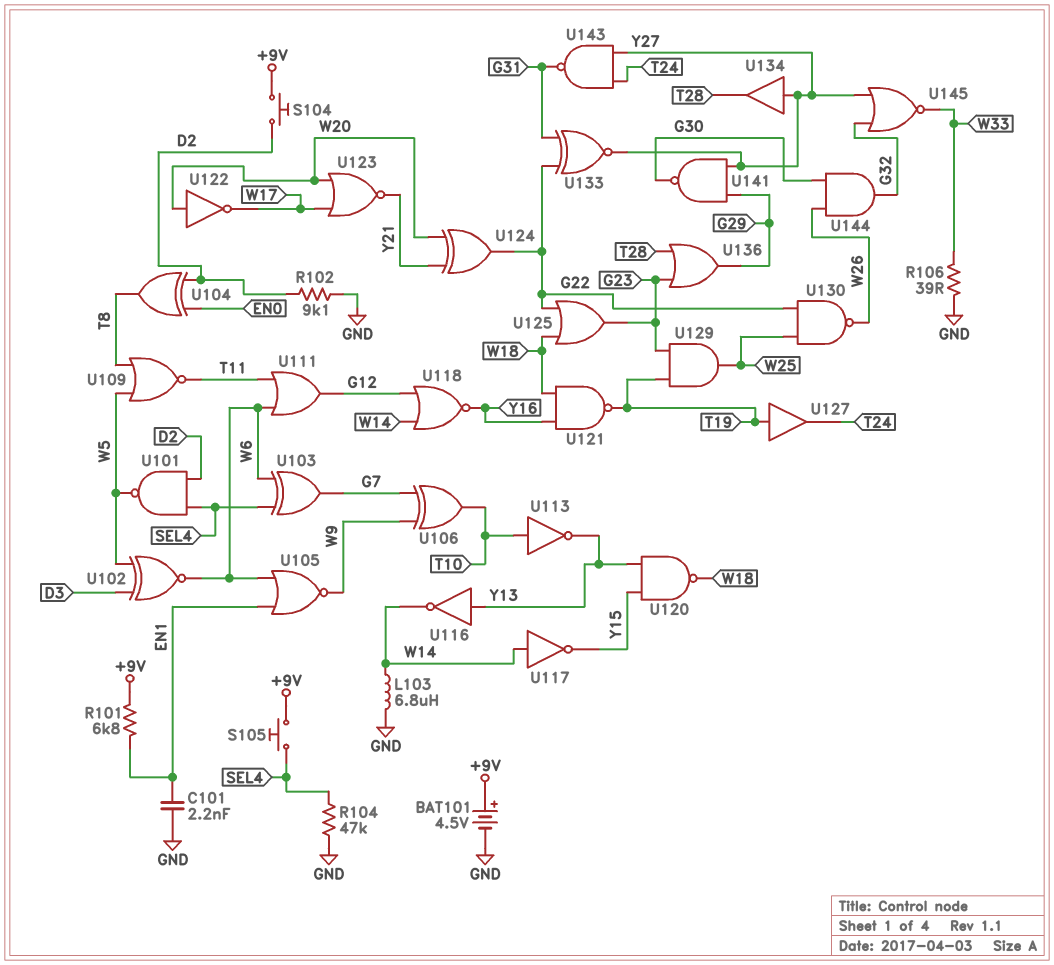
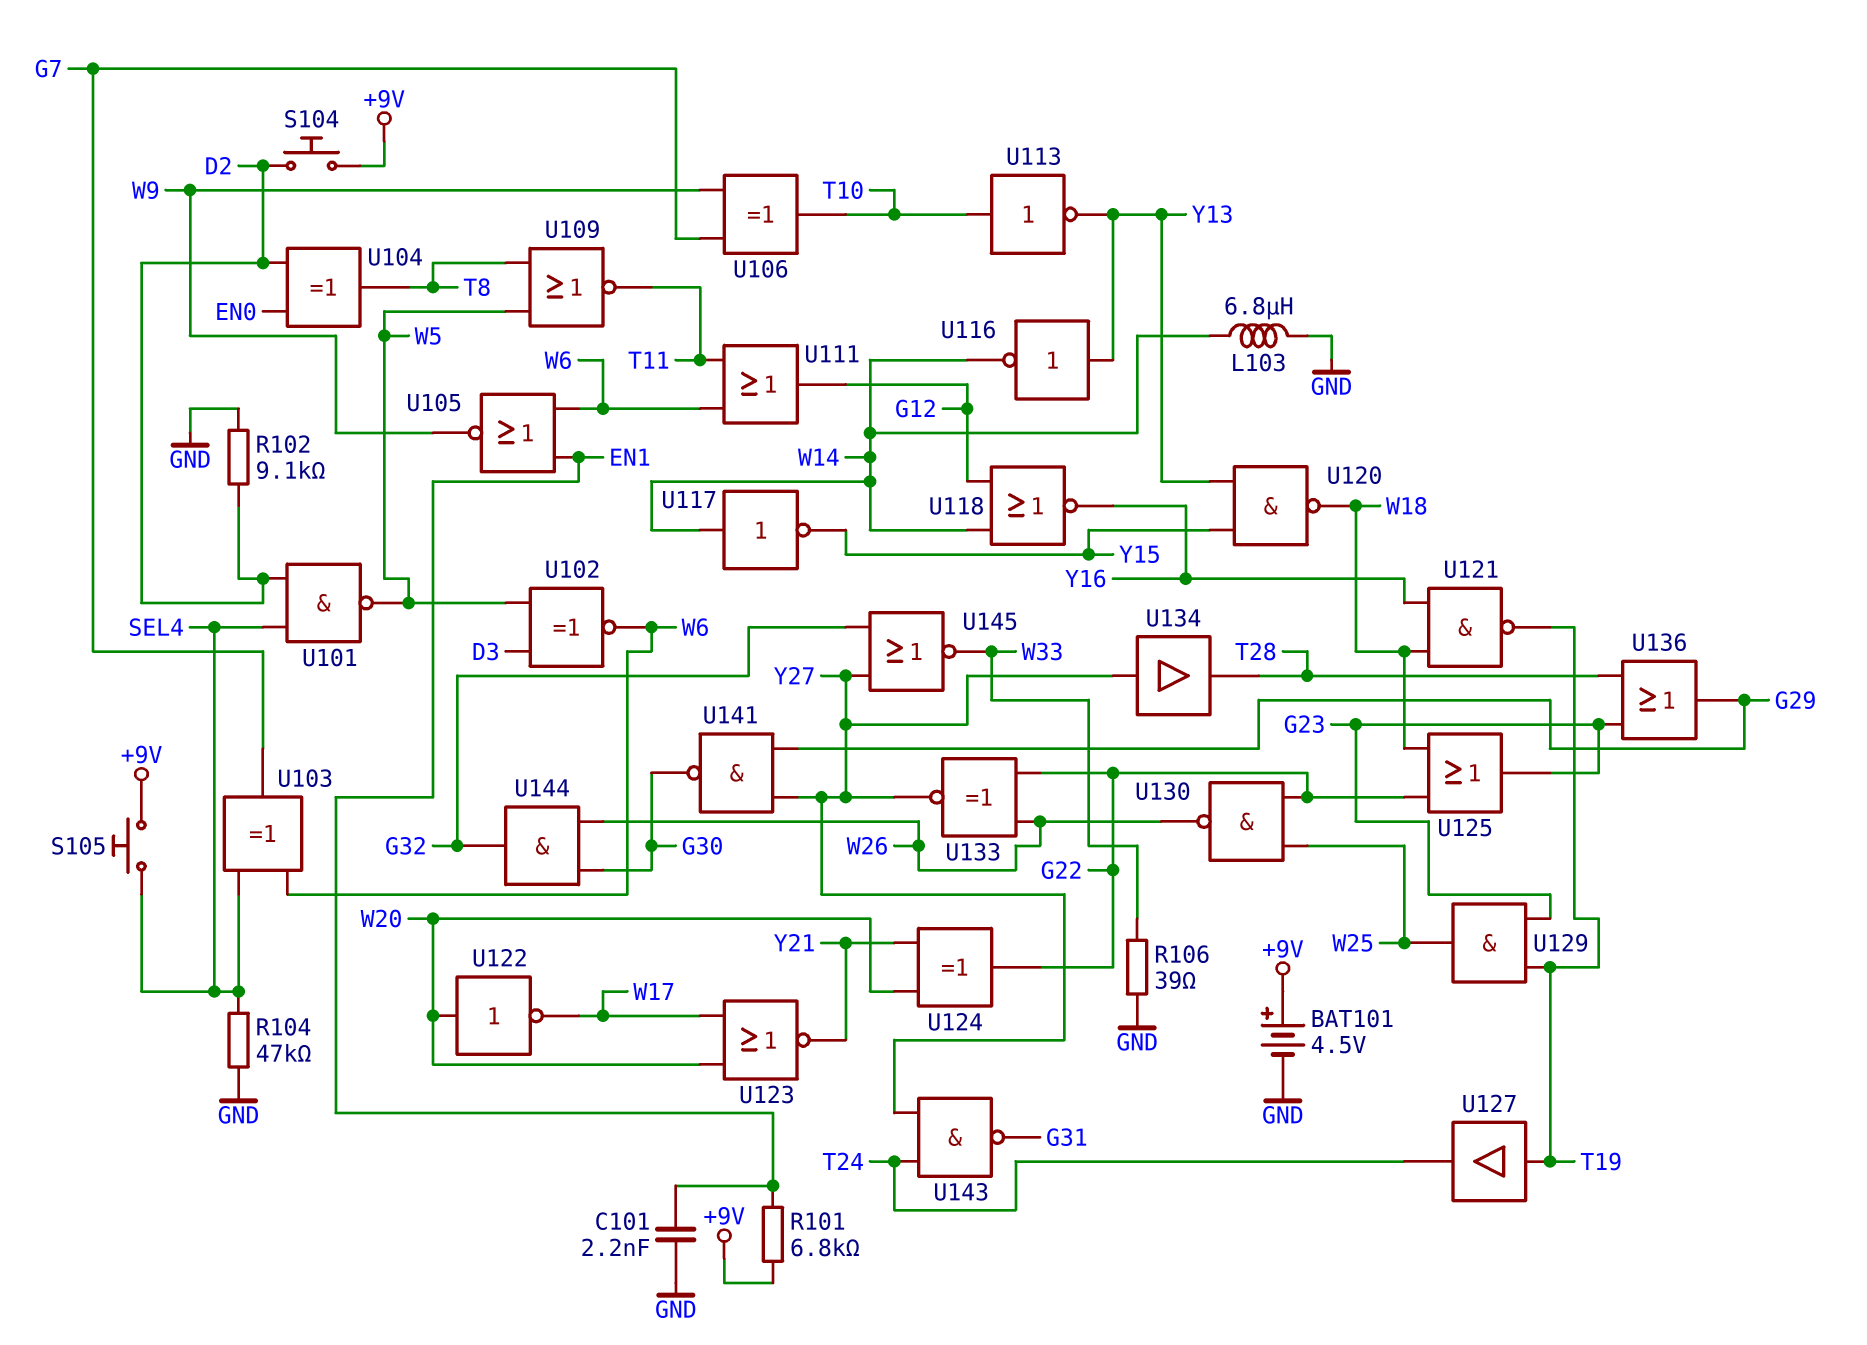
U133: XNOR (in G22, in G31, out Y27) -> XNOR (in G22, in W26, out Y27)

